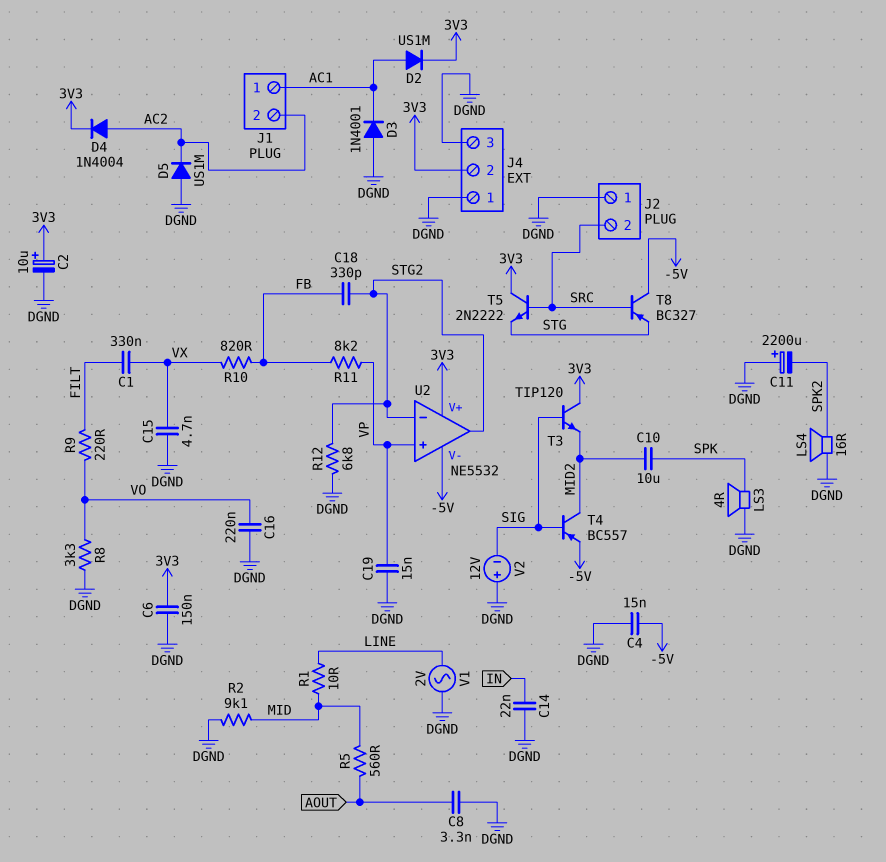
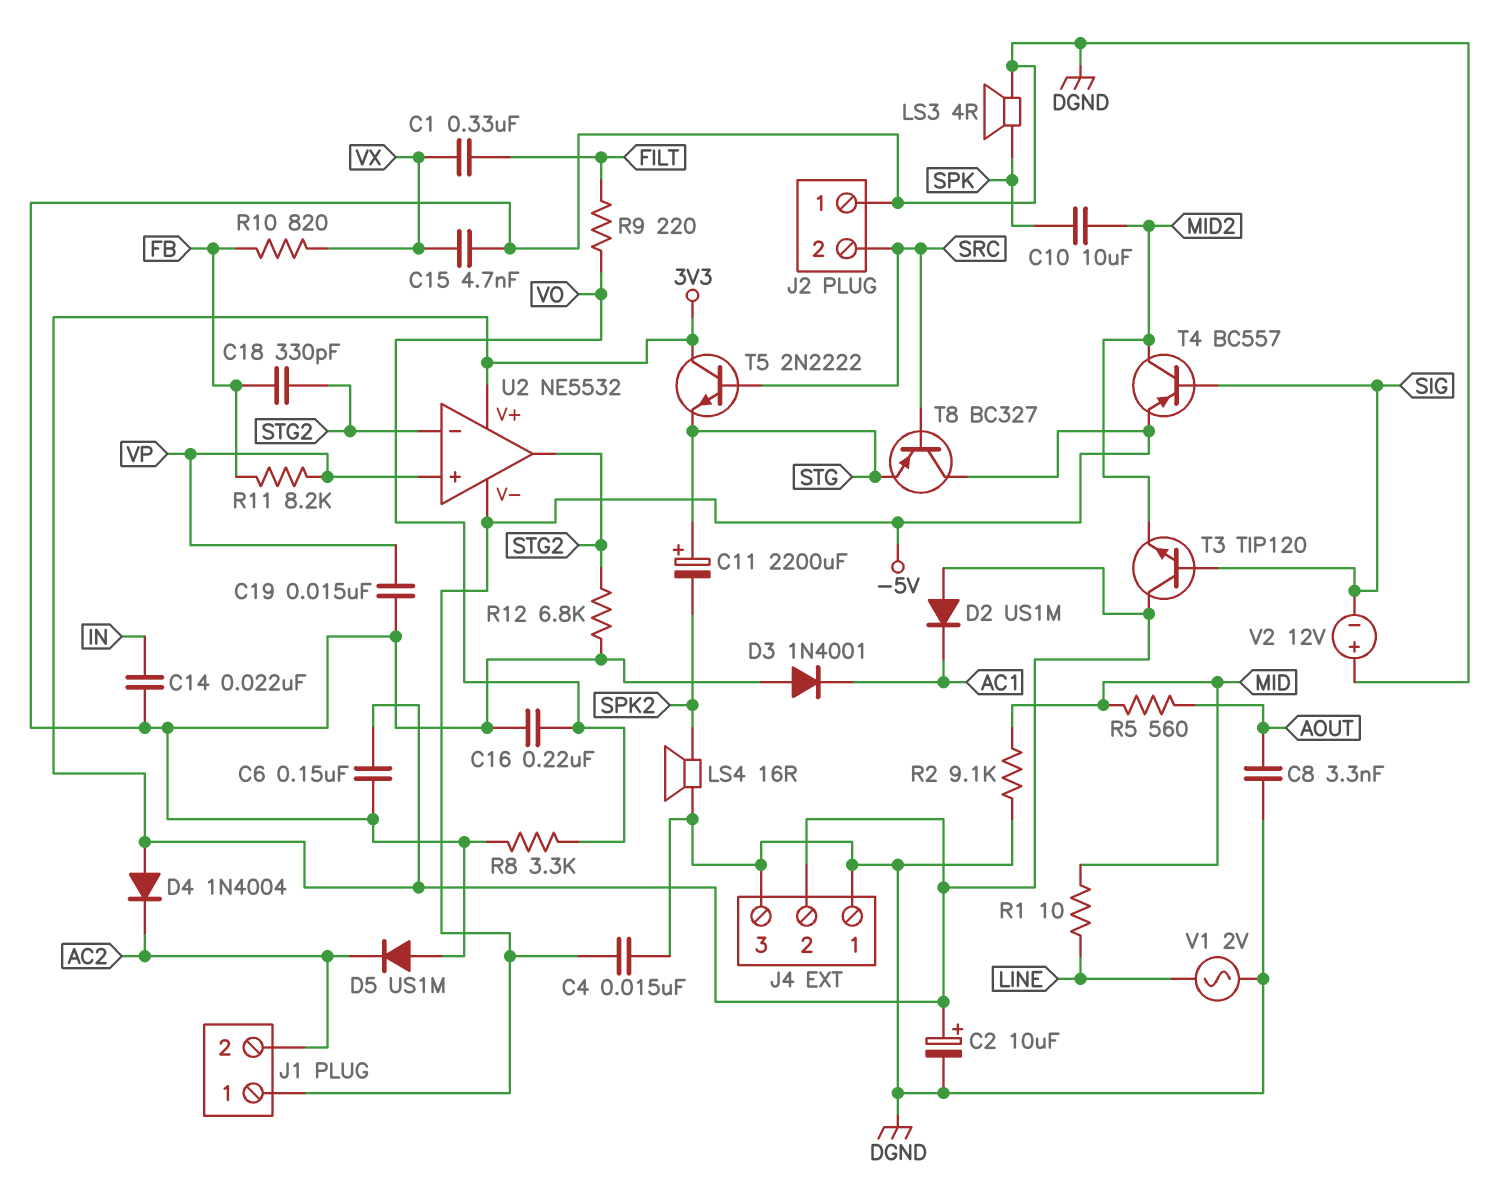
C11: 2200uF (plus DGND, minus SPK2) -> 2200uF (plus STG, minus SPK2)
D2: diode US1M (A AC1, K 3V3) -> diode US1M (A 3V3, K AC1)
D4: diode 1N4004 (A AC2, K 3V3) -> diode 1N4004 (A 3V3, K AC2)
J1 pin 1: AC1 -> -5V

